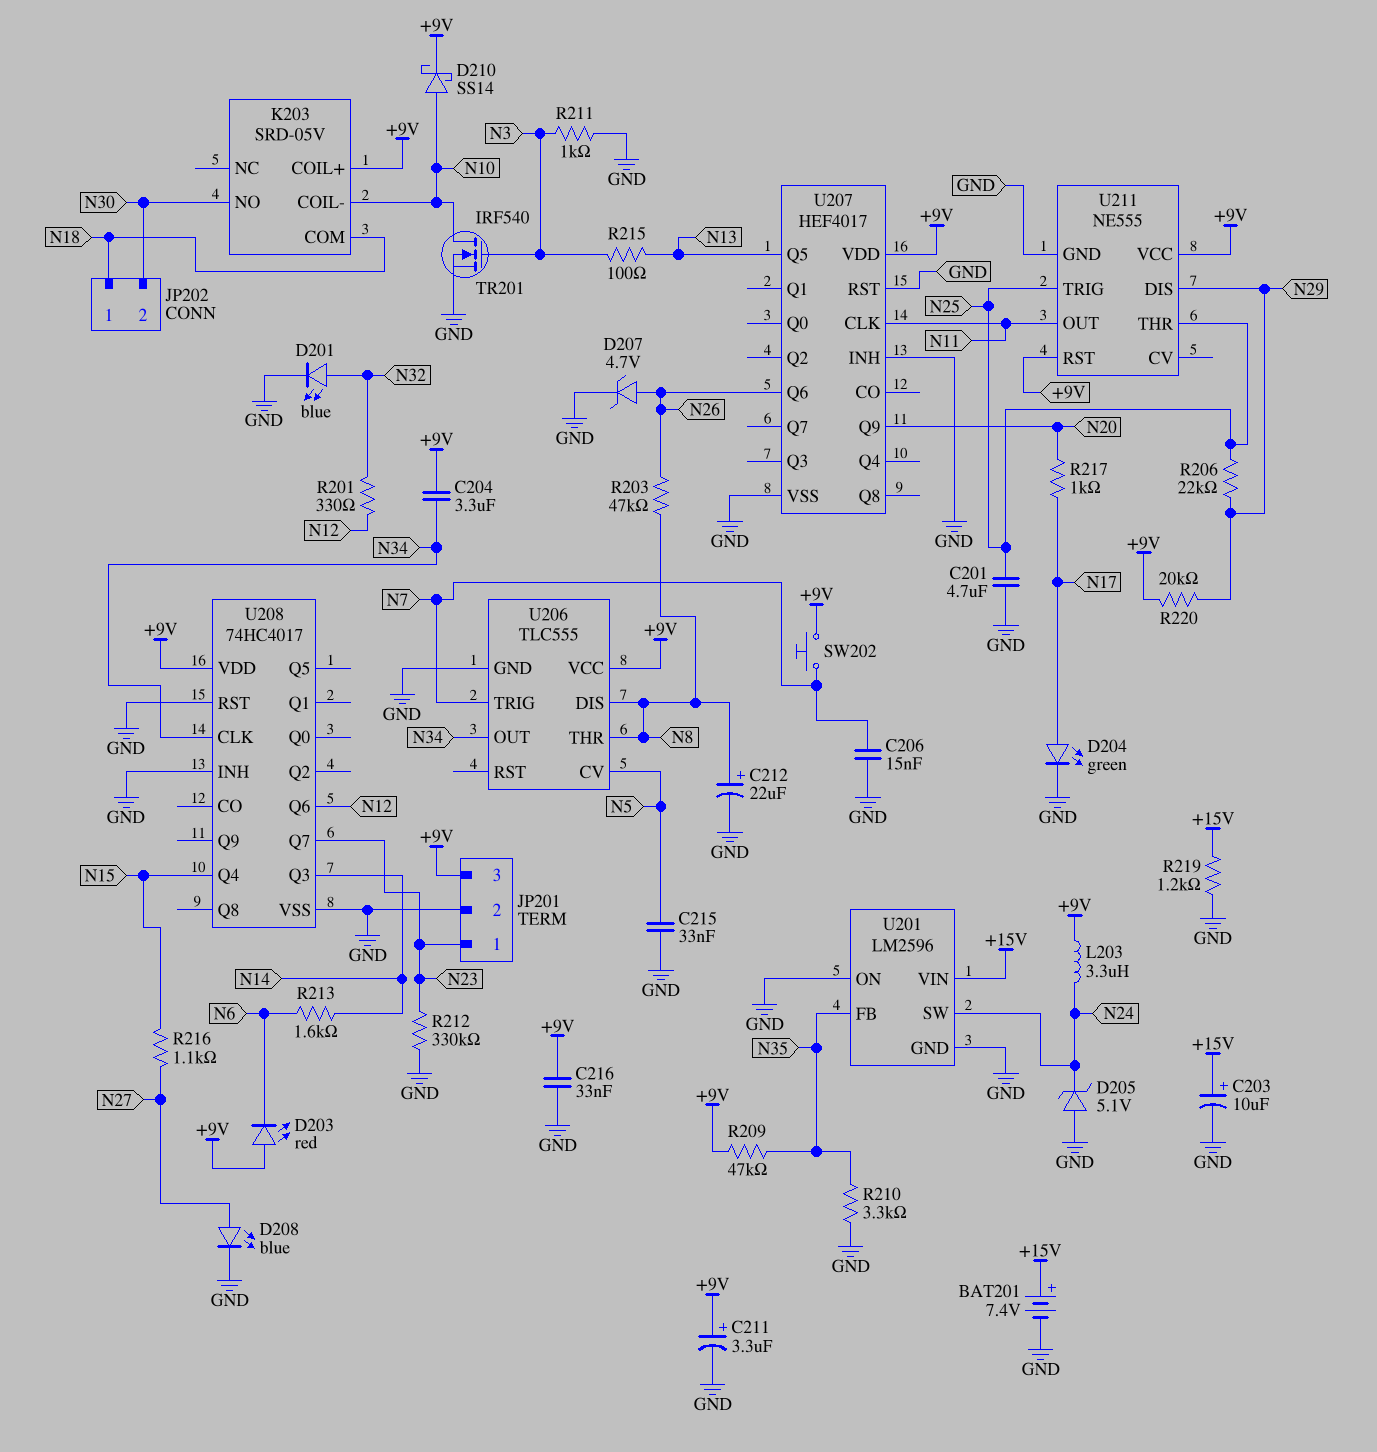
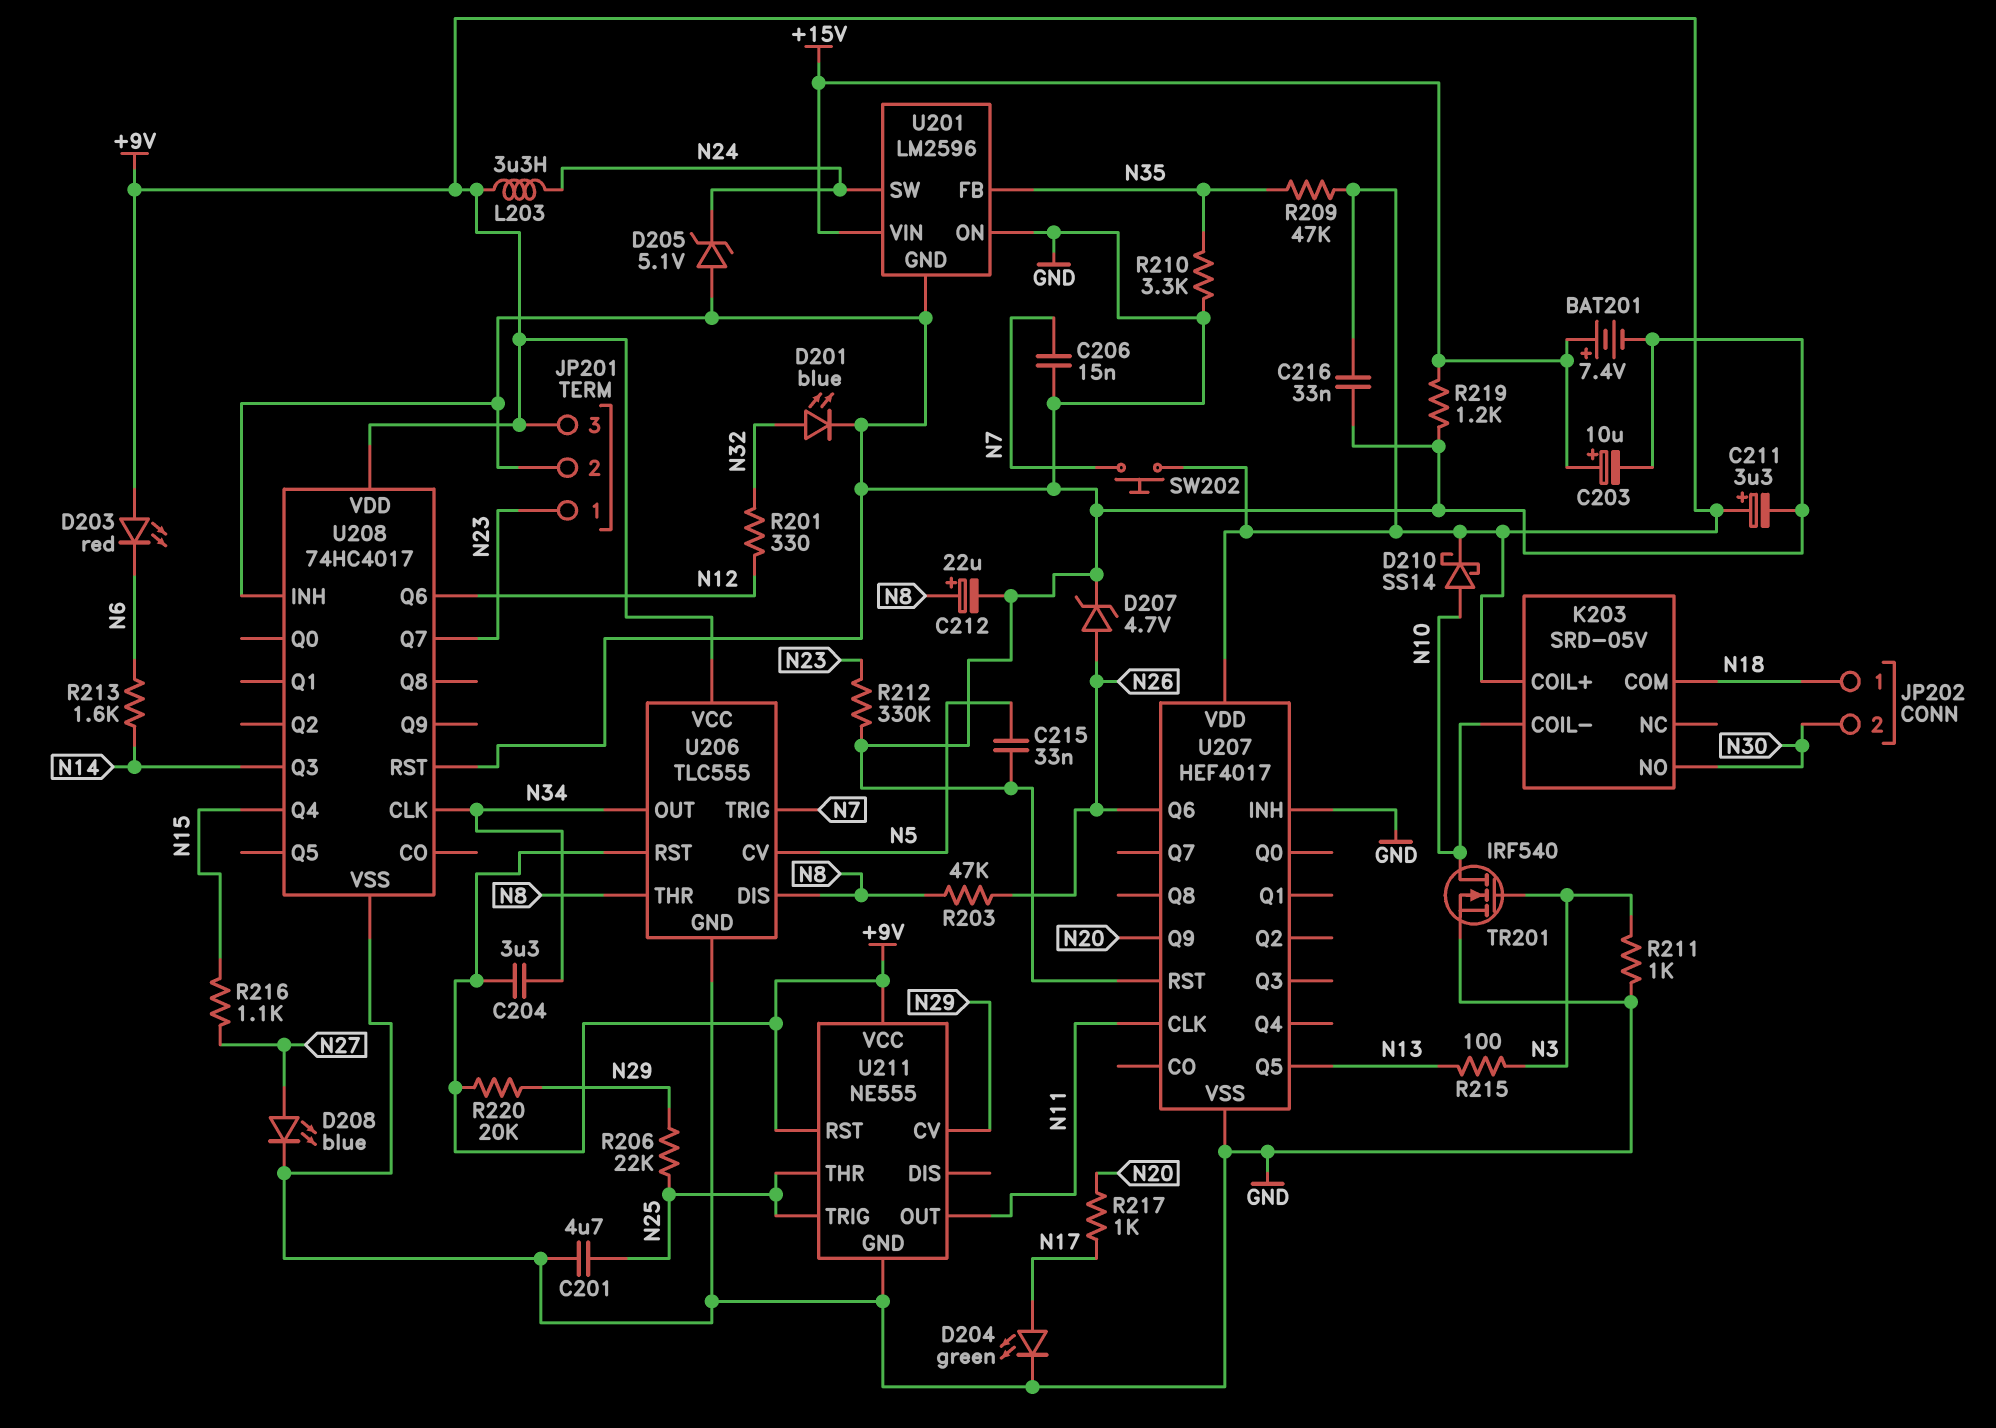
U206 pin RST: none -> +9V
U211 pin CV: none -> N29
U211 pin DIS: N29 -> none

